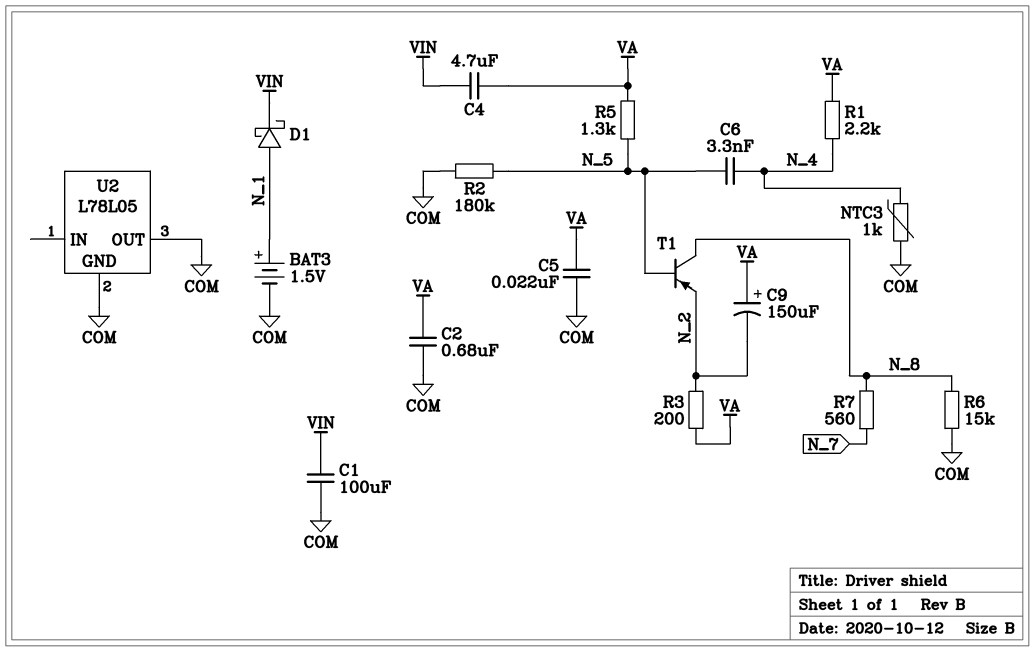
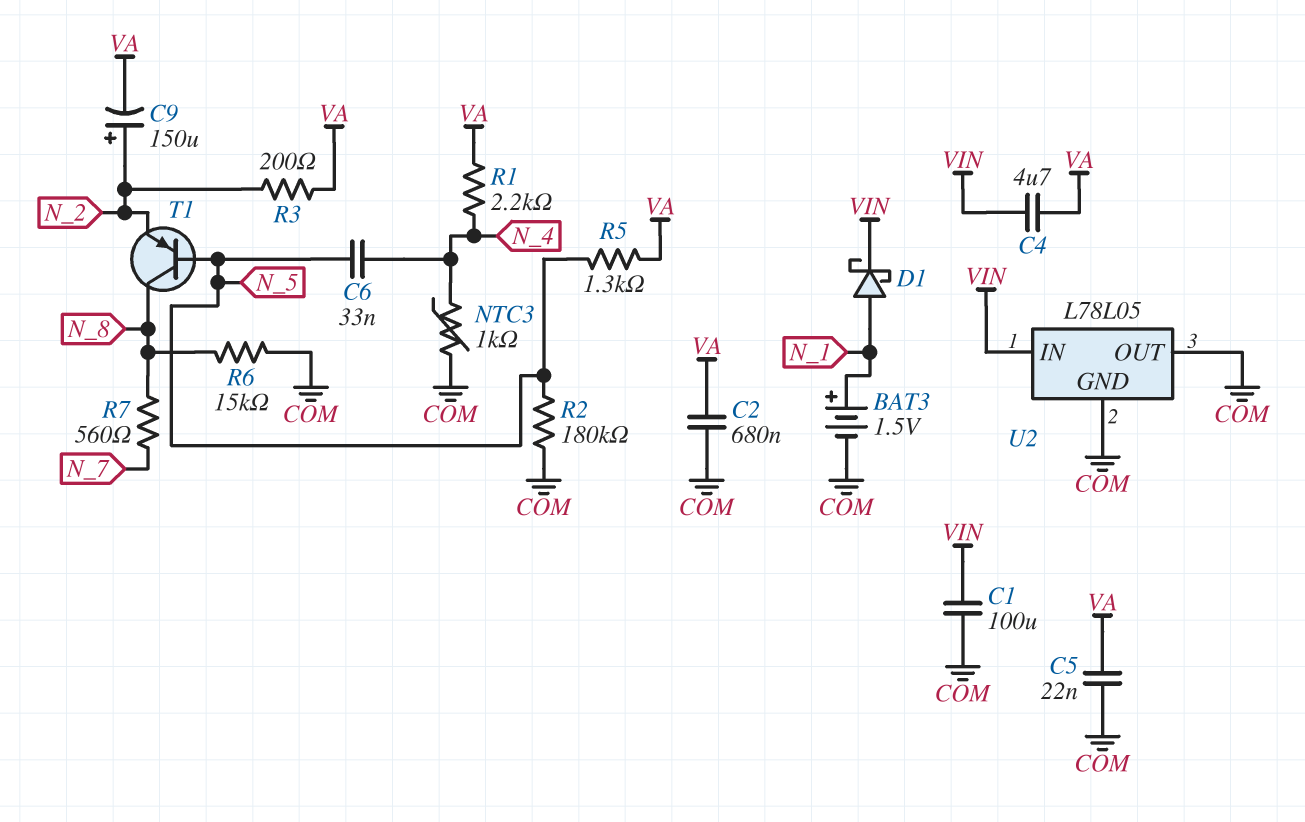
C6: 3.3nF (N_4, N_5) -> 33nF (N_4, N_5)
C9: 150uF (plus VA, minus N_2) -> 150uF (plus N_2, minus VA)
U2 pin IN: none -> VIN

